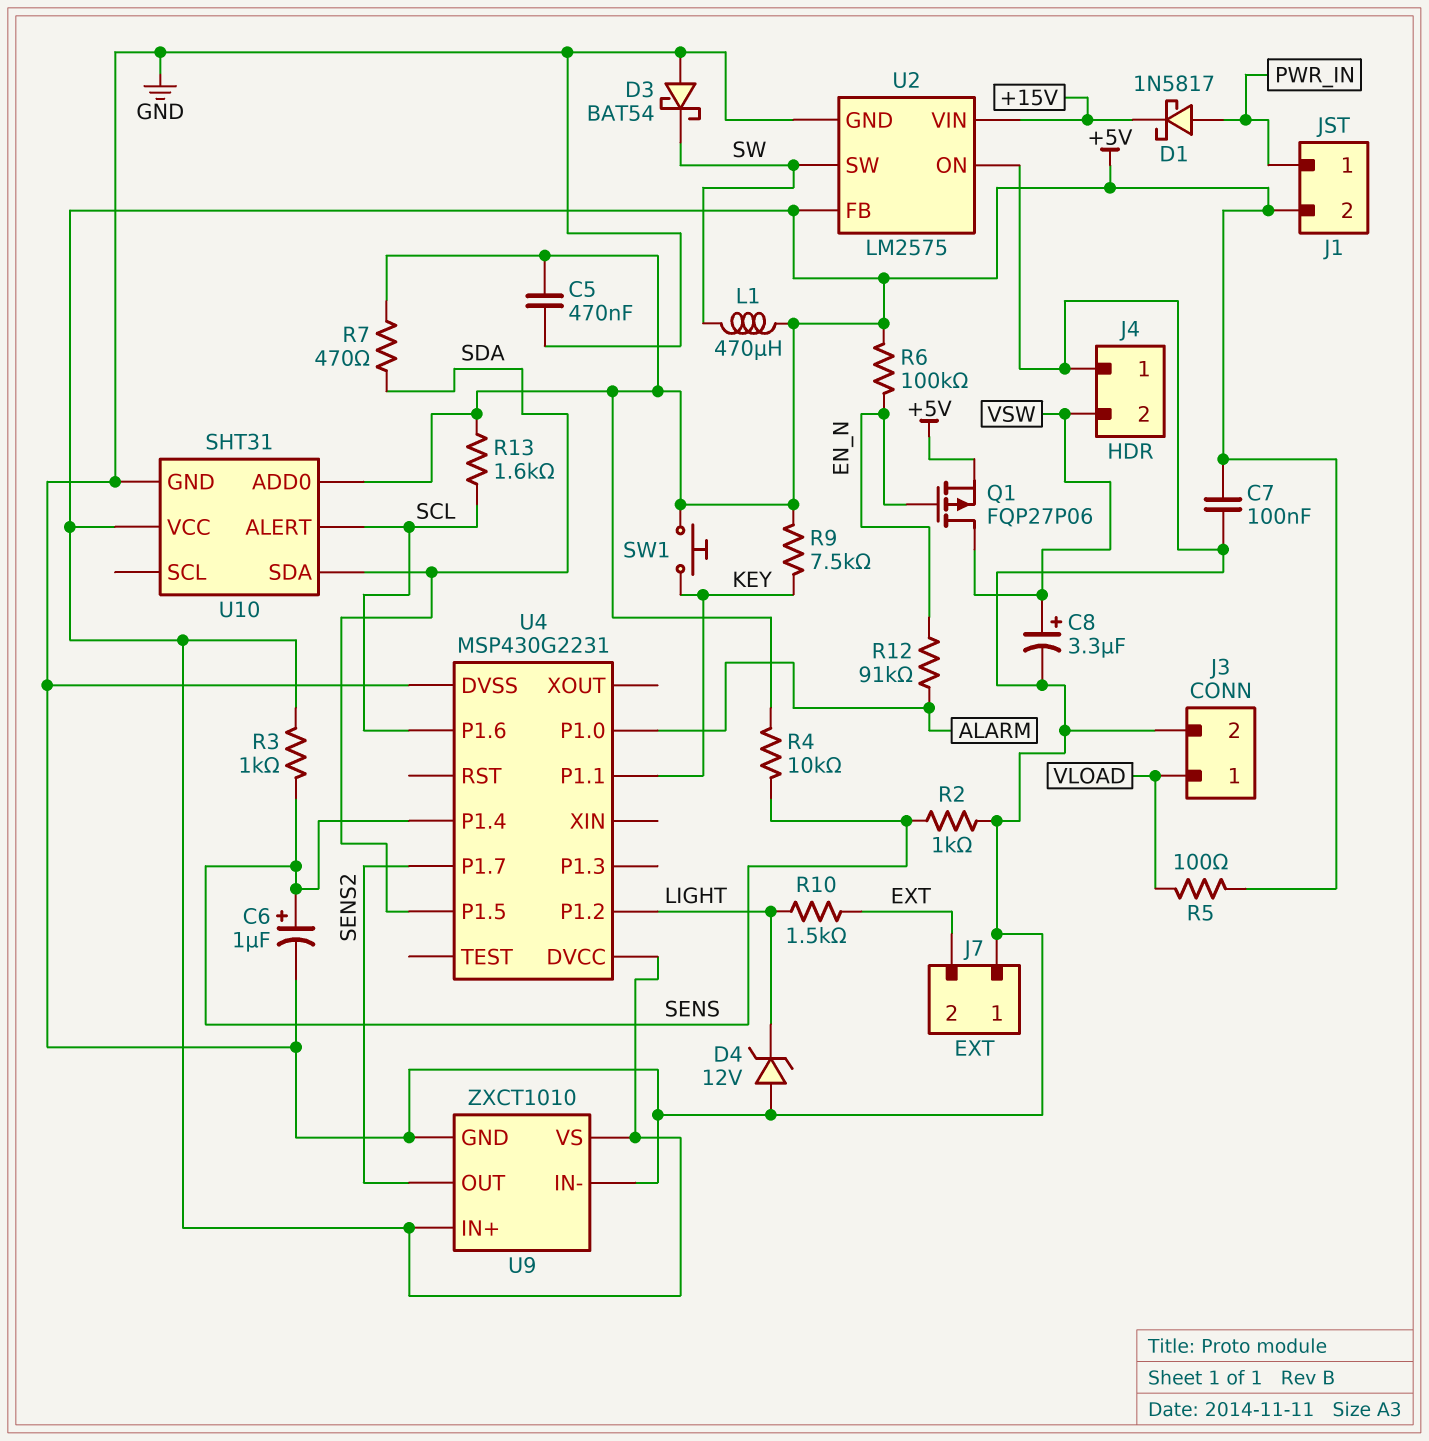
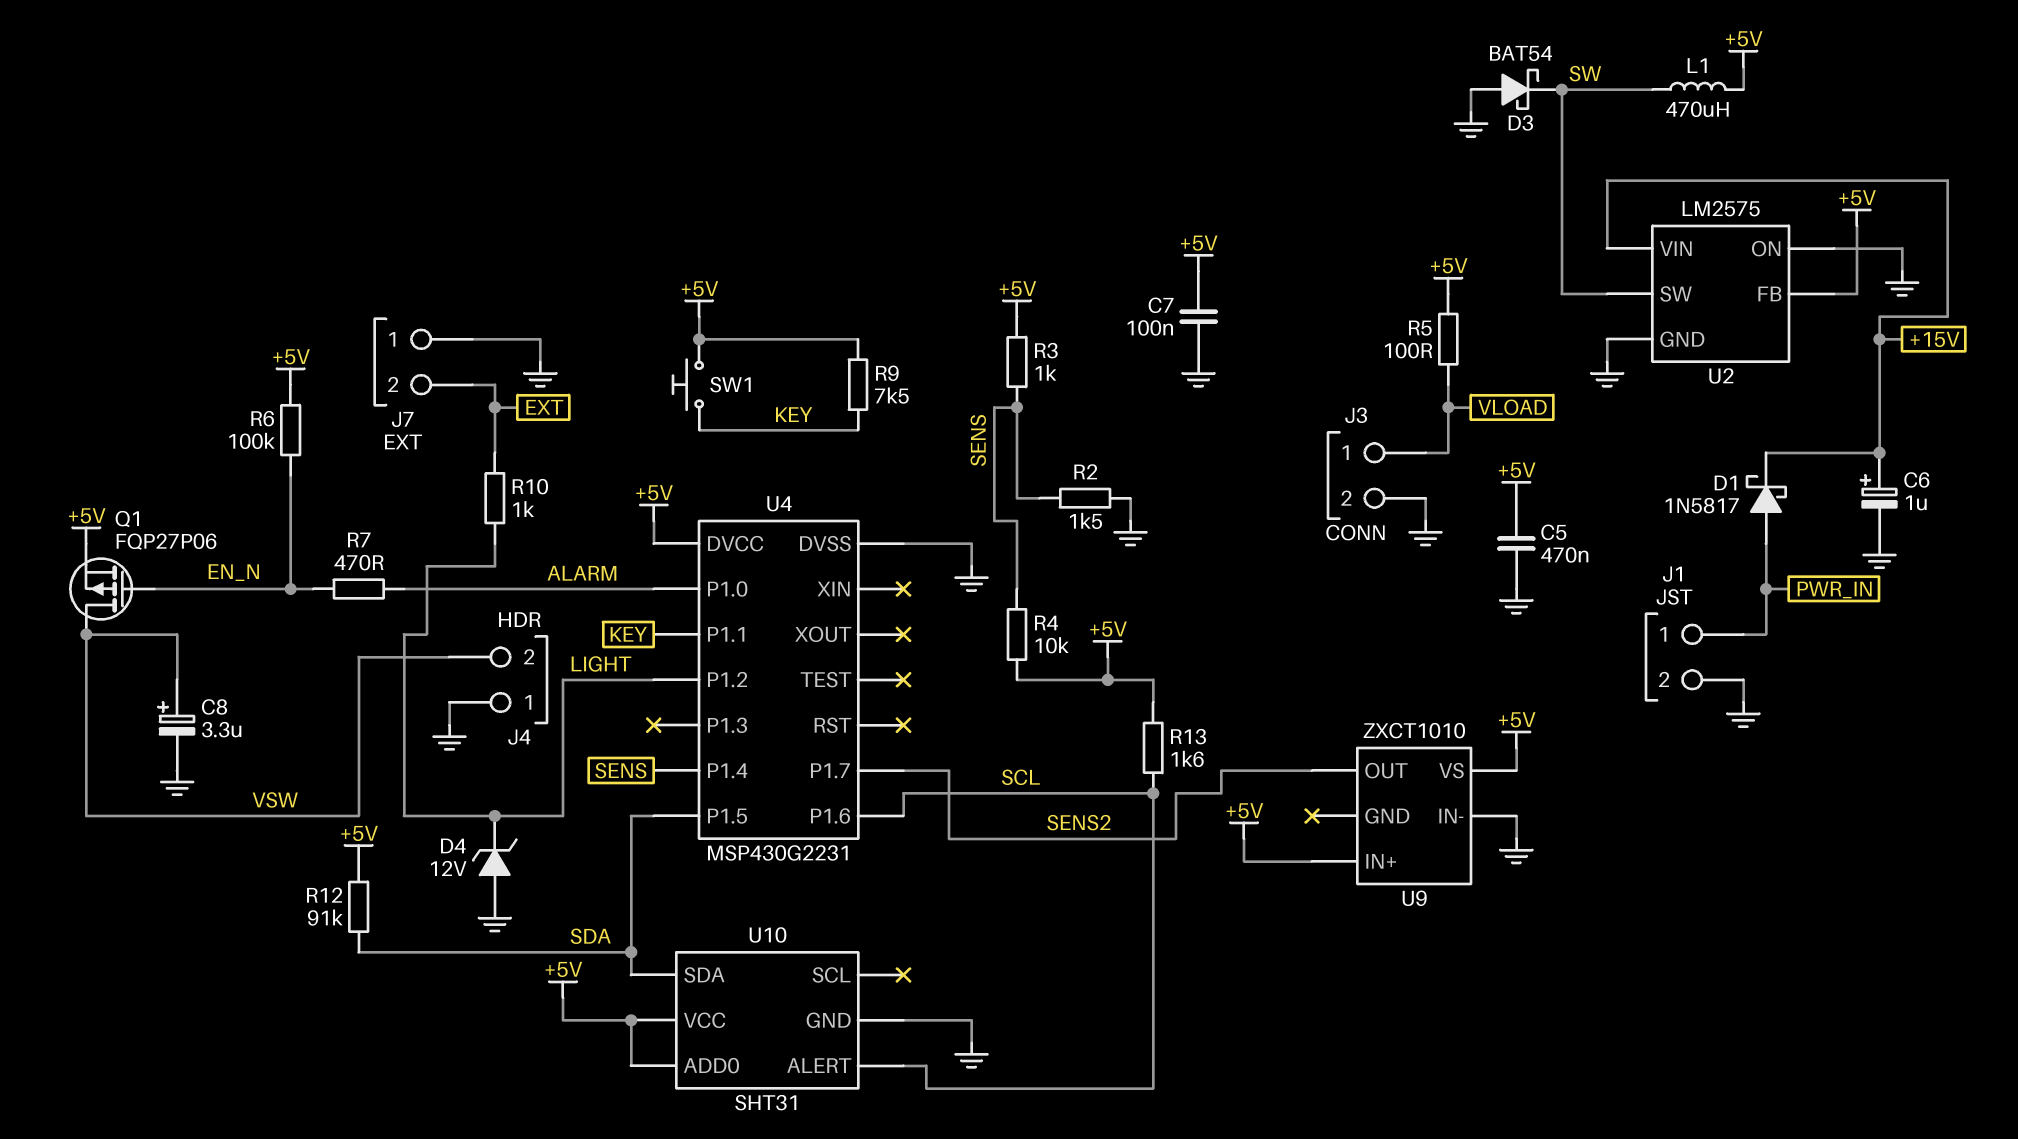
C6: 1uF (plus SENS, minus GND) -> 1uF (plus +15V, minus GND)
J1 pin 2: +5V -> GND
R2: 1k (GND, SENS) -> 1.5k (GND, SENS)
R7: 470 (+5V, SDA) -> 470 (ALARM, EN_N)
R10: 1.5k (EXT, LIGHT) -> 1k (EXT, LIGHT)
R12: 91k (ALARM, EN_N) -> 91k (+5V, SDA)
U9 pin GND: GND -> none

